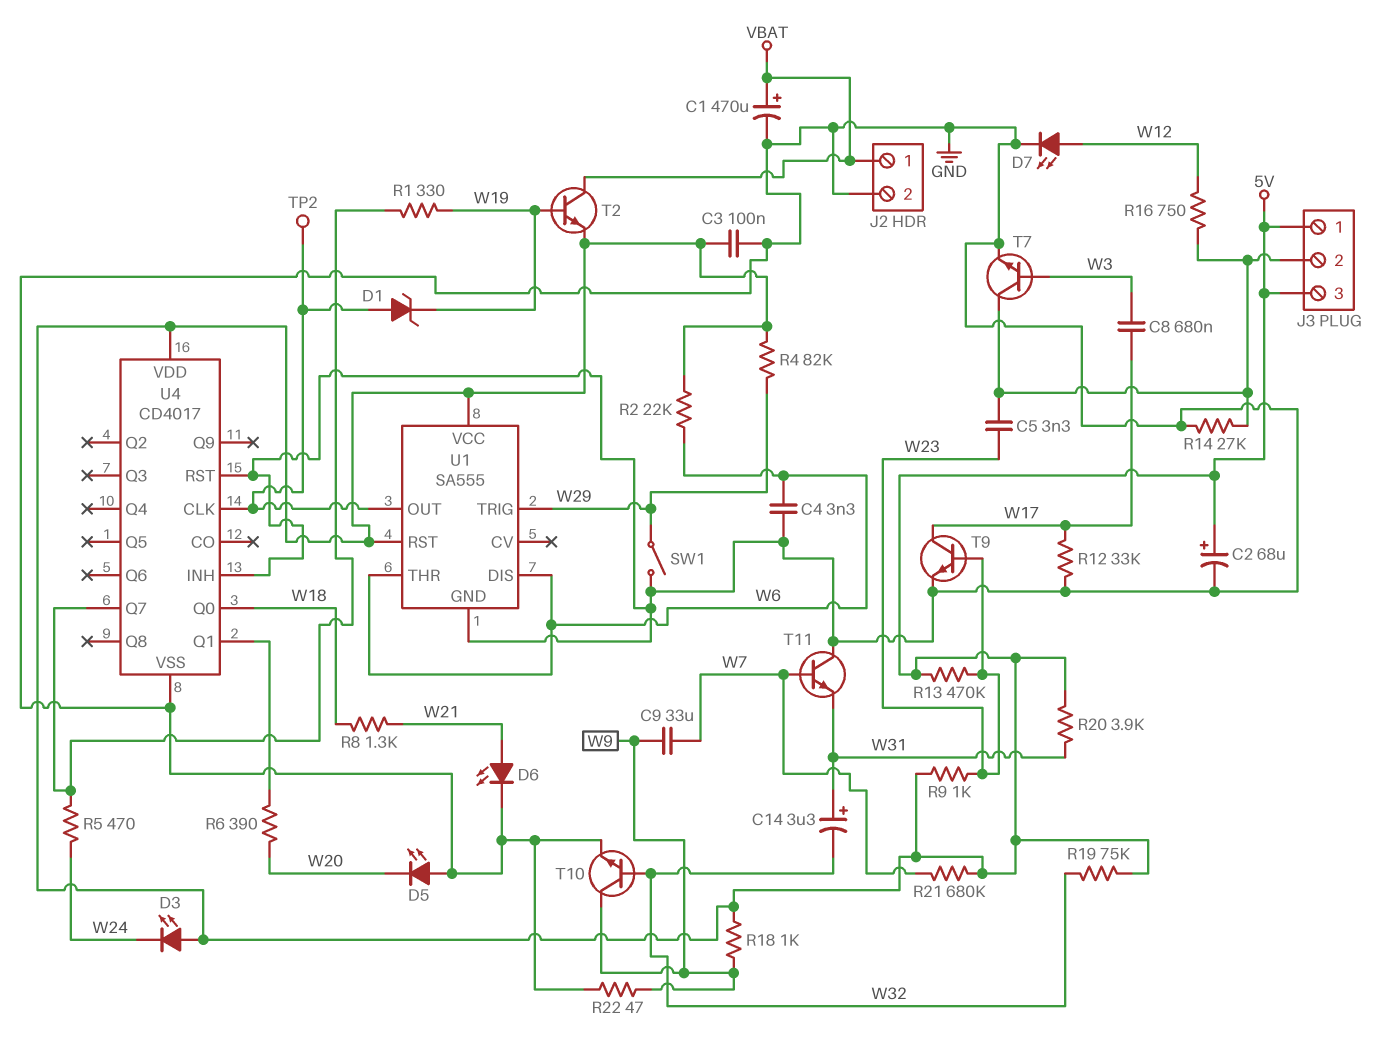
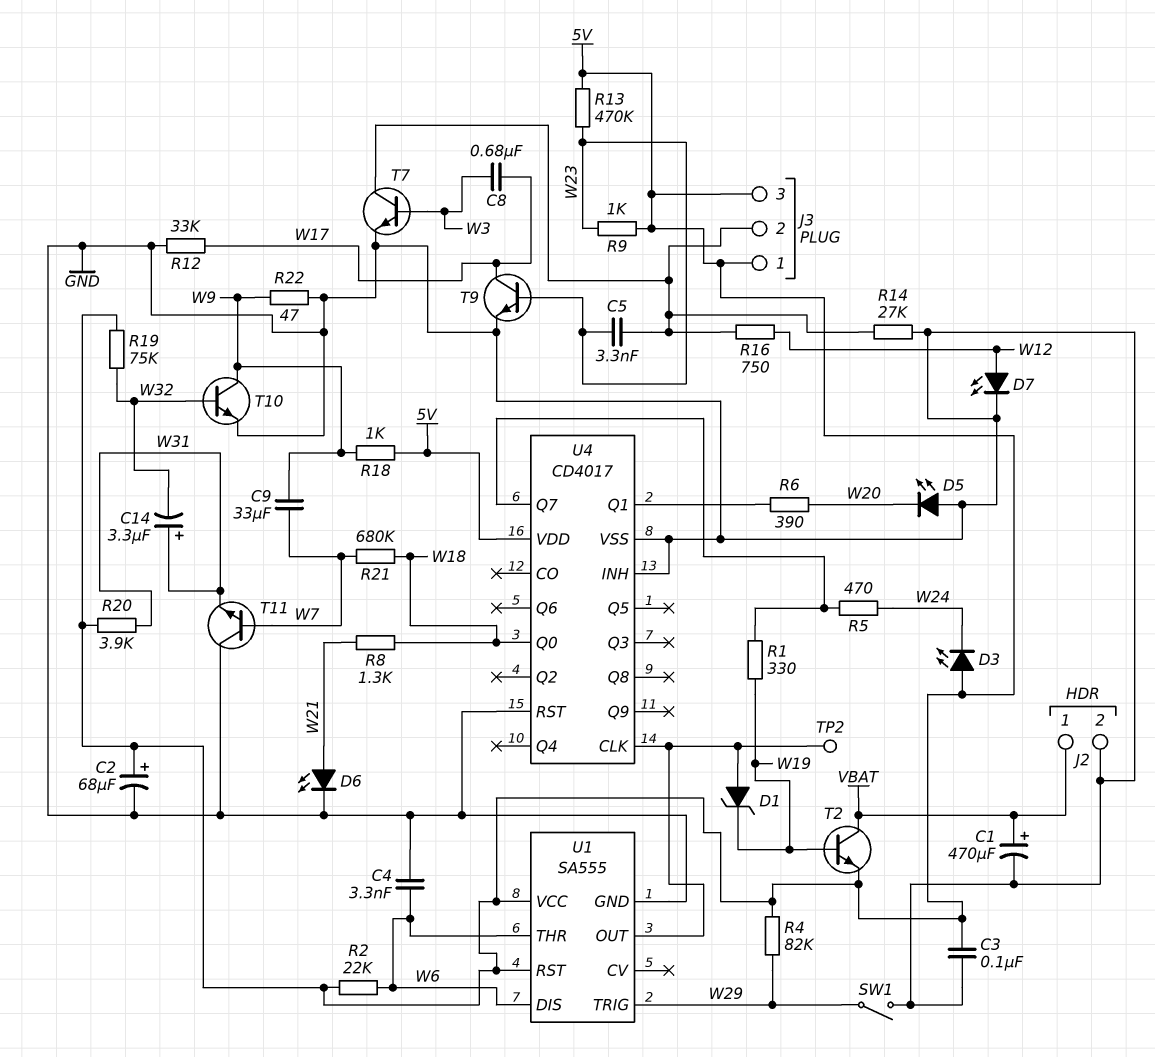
R21: 680k (5V, W7) -> 680k (W7, W18)

